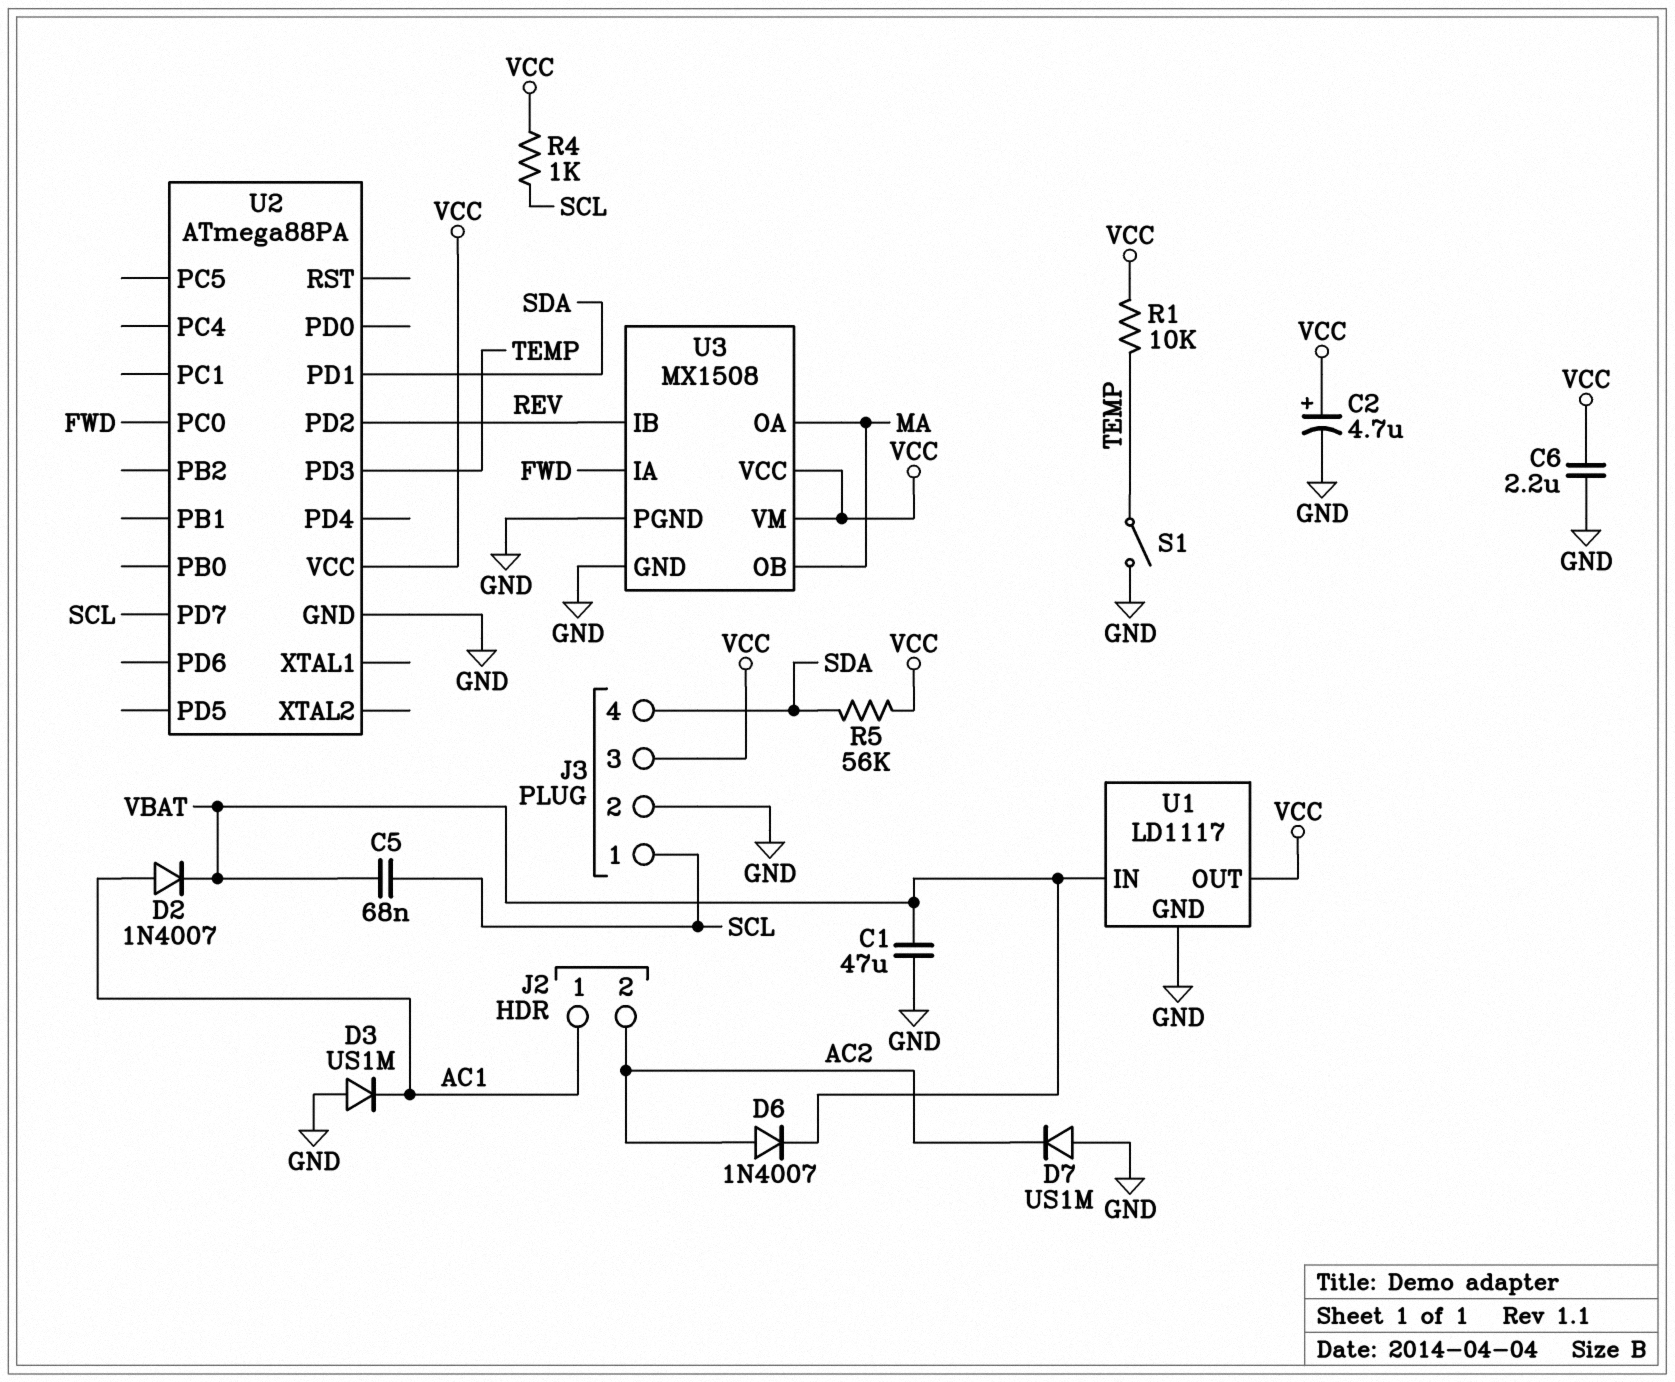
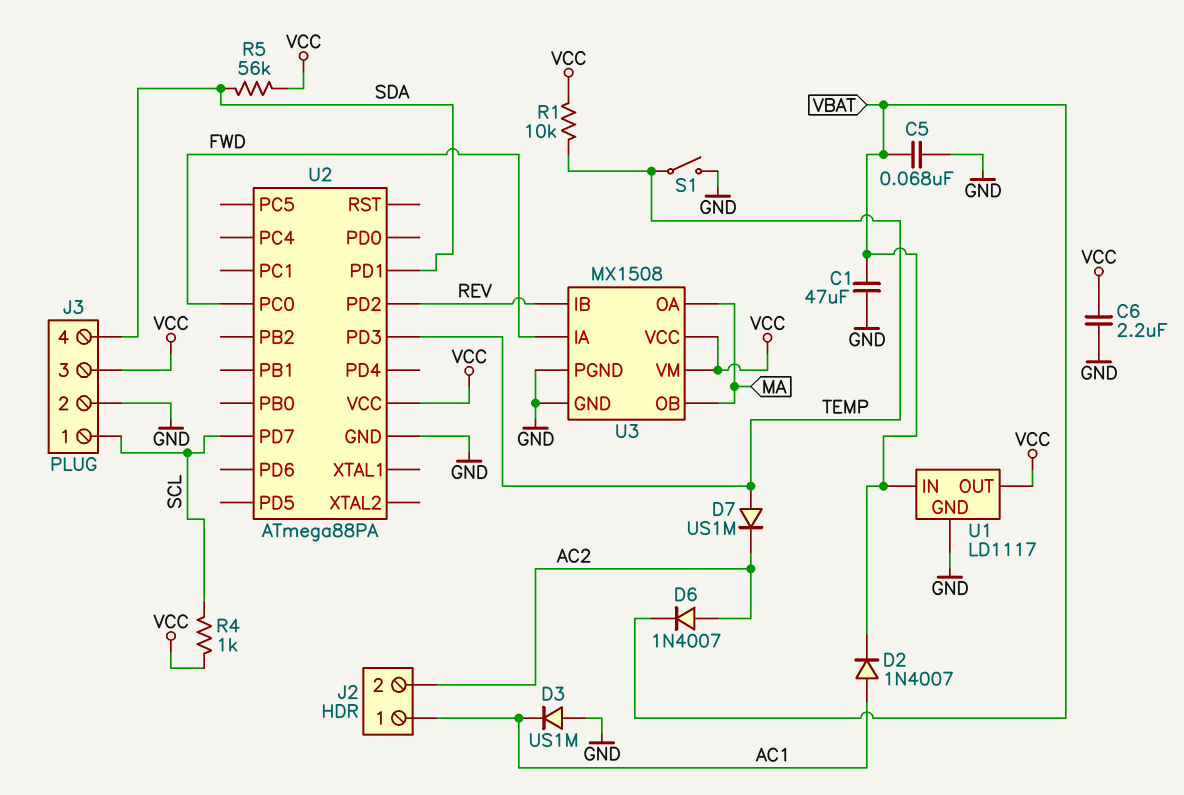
C2: 4.7uF (plus VCC, minus GND) -> none
C5: 68nF (SCL, VBAT) -> 68nF (GND, VBAT)
D7: diode US1M (A GND, K AC2) -> diode US1M (A TEMP, K AC2)

